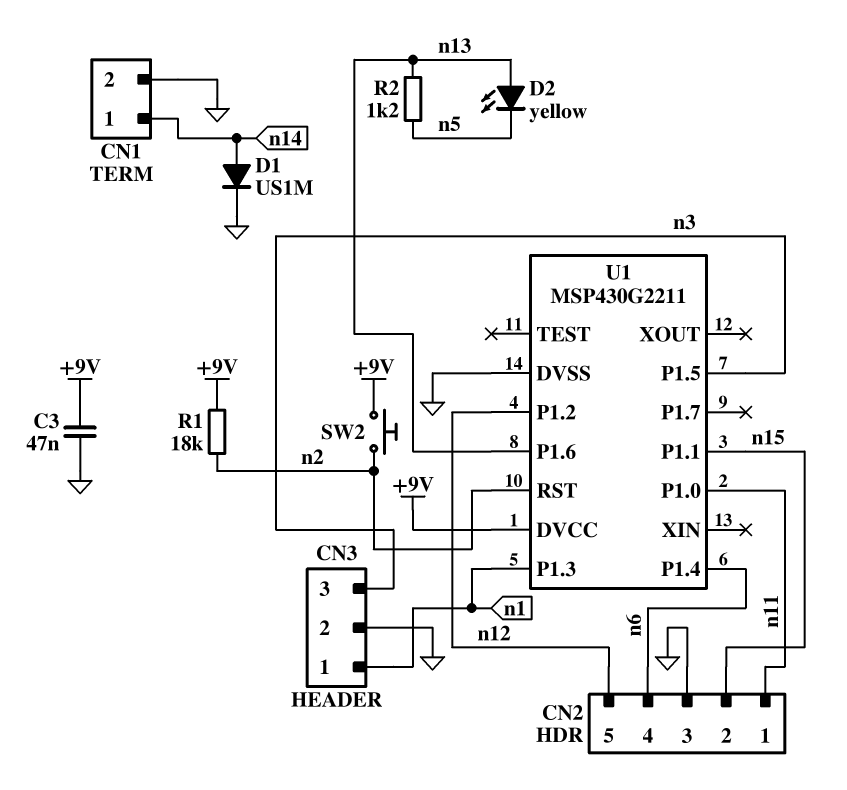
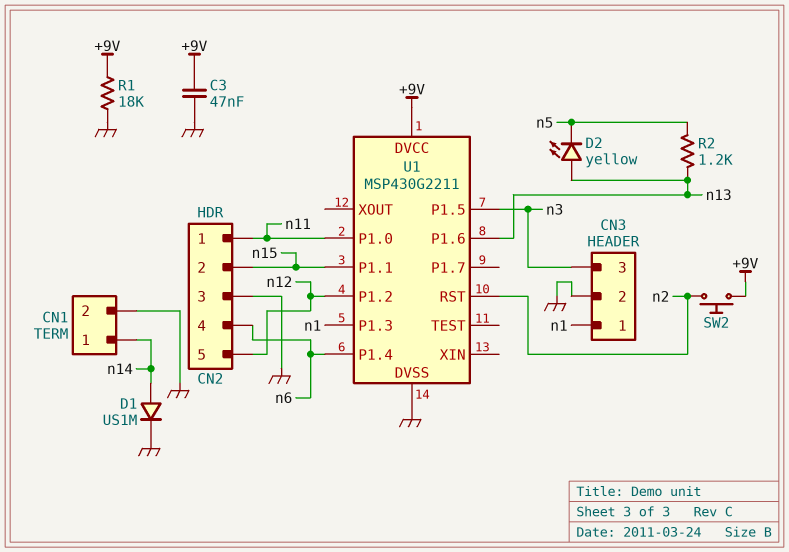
R1: 18k (+9V, n2) -> 18k (+9V, GND)

